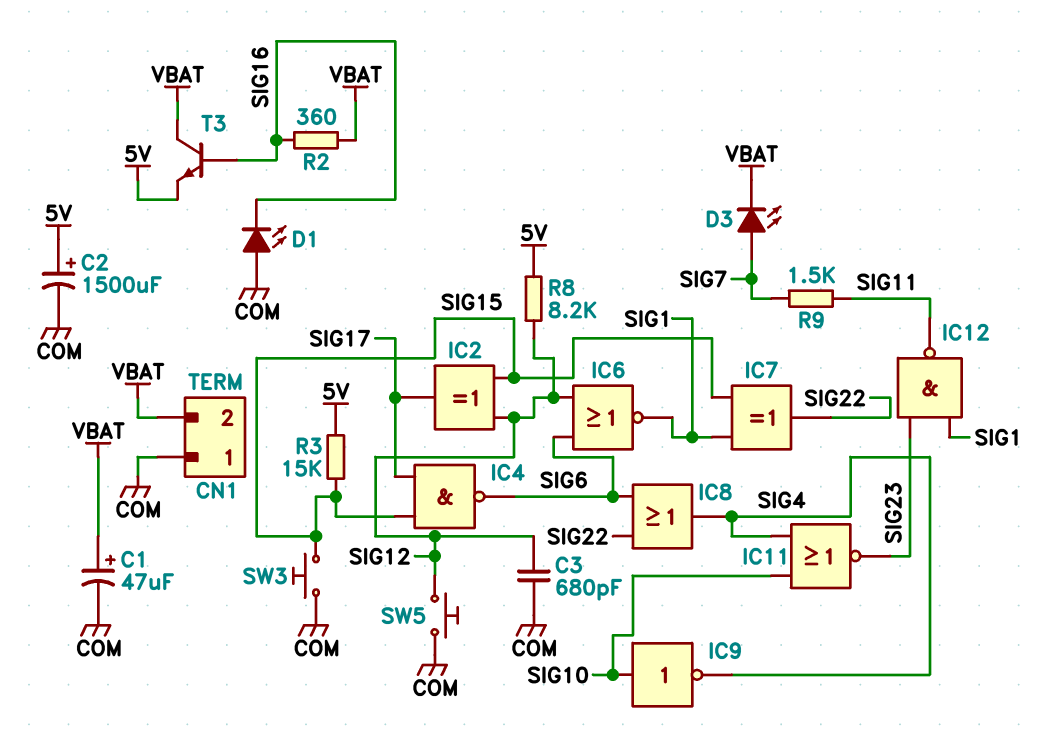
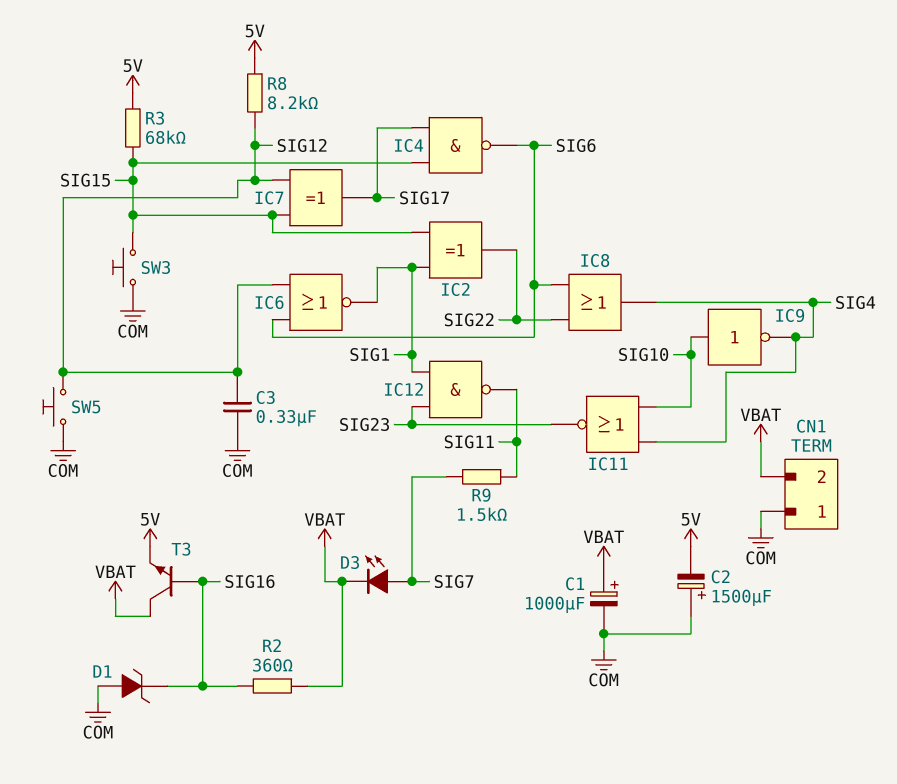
C1: 47uF (plus VBAT, minus COM) -> 1000uF (plus VBAT, minus COM)
C2: 1500uF (plus 5V, minus COM) -> 1500uF (plus COM, minus 5V)
C3: 680pF (COM, SIG12) -> 330nF (COM, SIG12)
D1: LED (A COM, K SIG16) -> zener (A COM, K SIG16)
IC2: XOR (in SIG12, in SIG15, out SIG17) -> XOR (in SIG1, in SIG15, out SIG22)
IC7: XOR (in SIG1, in SIG15, out SIG22) -> XOR (in SIG12, in SIG15, out SIG17)
R3: 15k (5V, SIG15) -> 68k (5V, SIG15)

